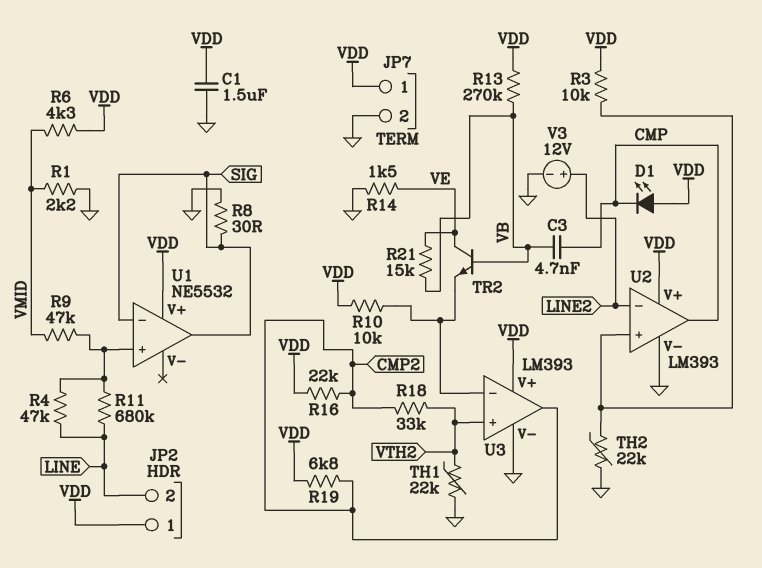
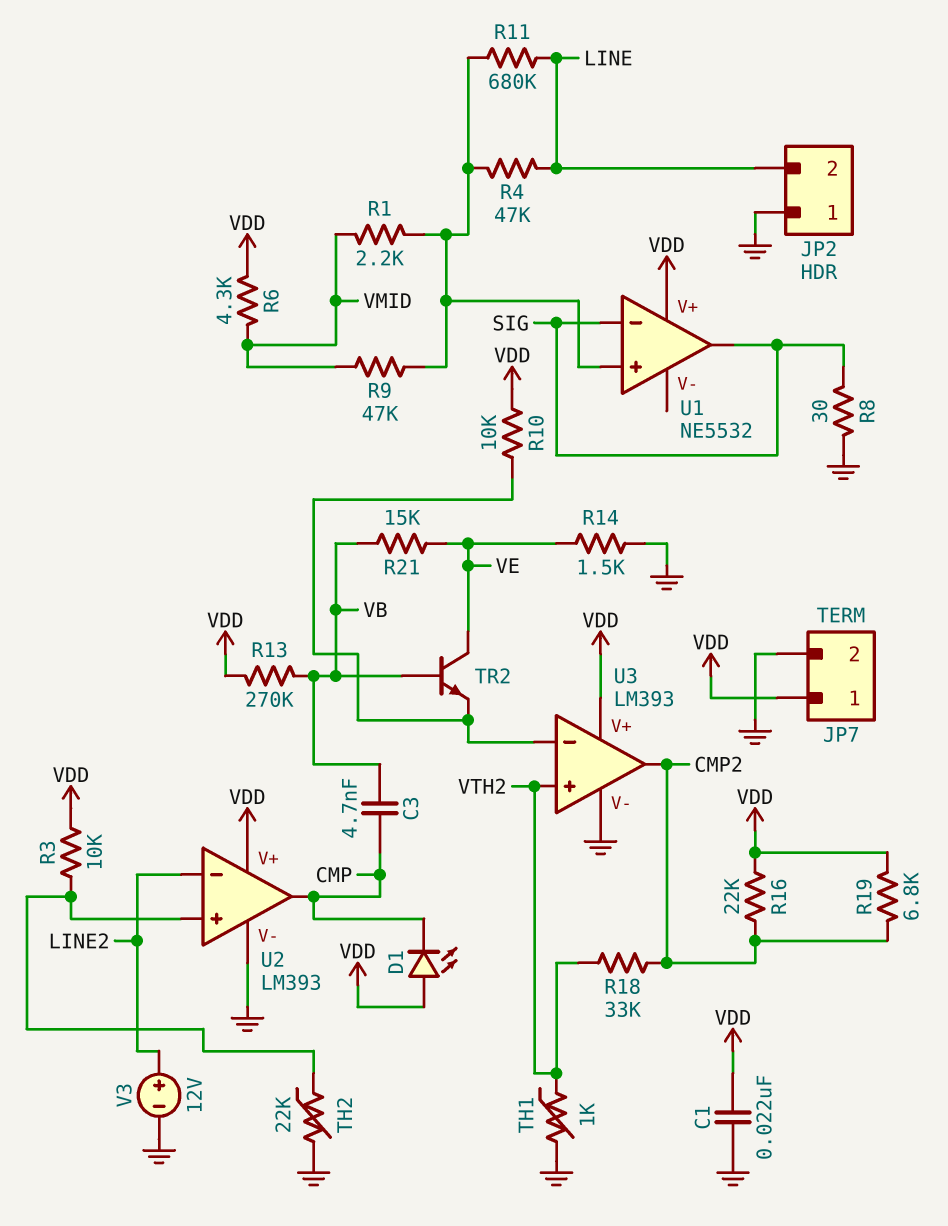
C1: 1.5uF (GND, VDD) -> 22nF (GND, VDD)
JP2 pin 1: VDD -> GND
R1: 2.2k (GND, VMID) -> 2.2k (U1/in+, VMID)
TH1: 22k (GND, VTH2) -> 1k (GND, VTH2)

